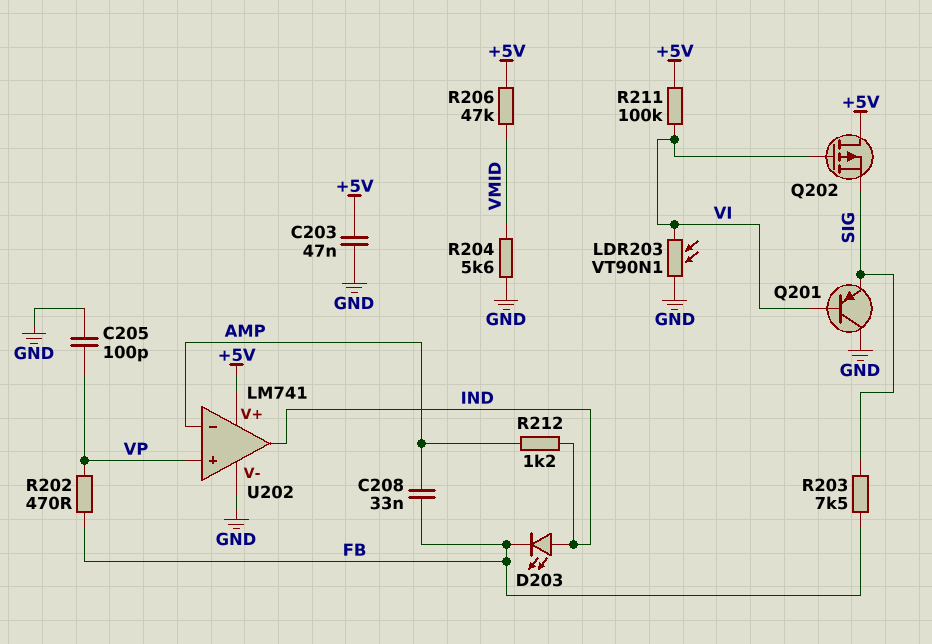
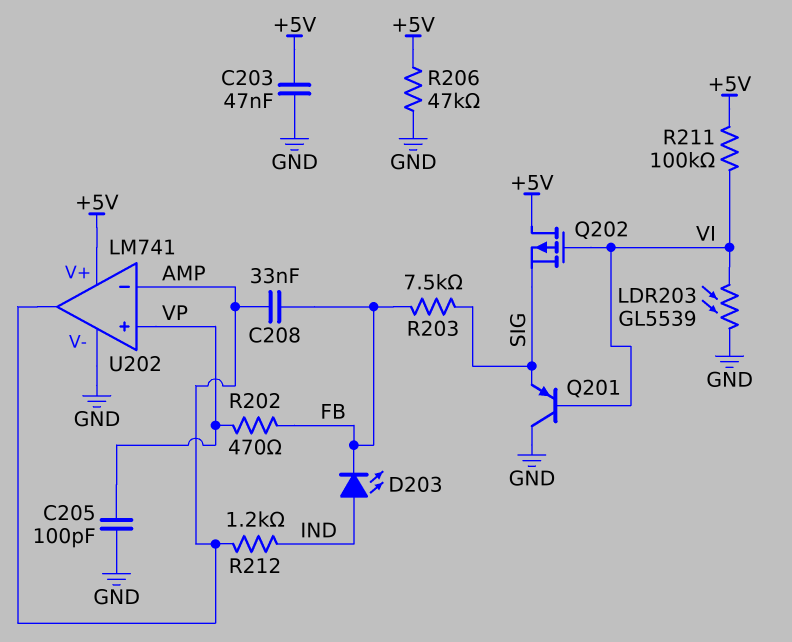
LDR203: VT90N1 (GND, VI) -> GL5539 (GND, VI)
R204: 5.6k (GND, VMID) -> none
R206: 47k (+5V, VMID) -> 47k (+5V, GND)
U202 pin out: IND -> AMP

